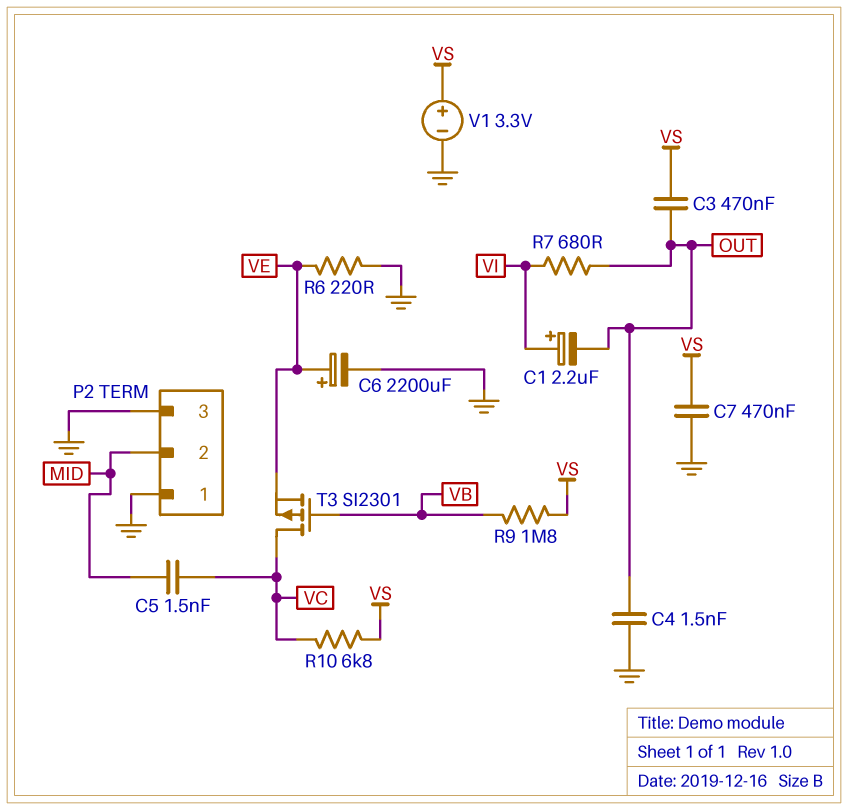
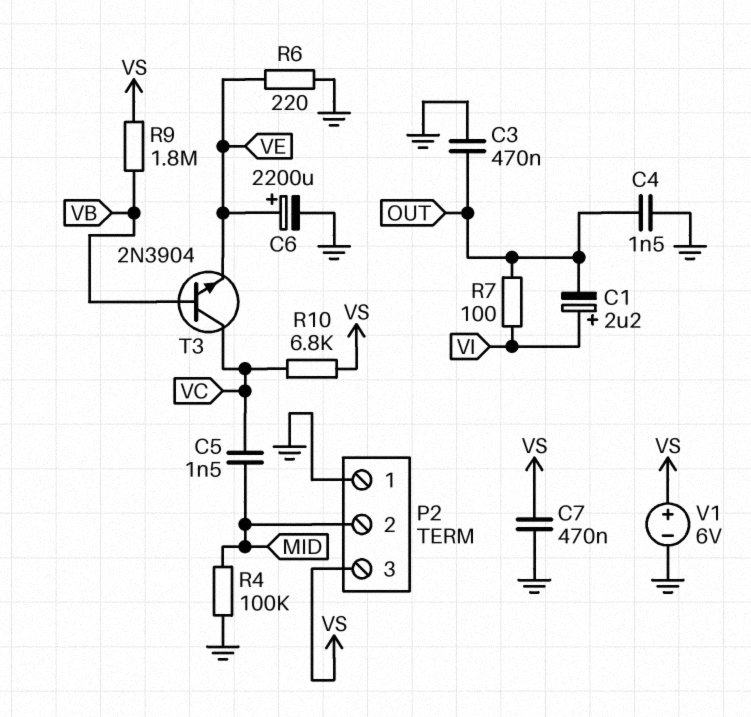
C3: 470nF (OUT, VS) -> 470nF (GND, OUT)
P2 pin 3: GND -> VS
R4: none -> 100k (GND, MID)
R7: 680 (OUT, VI) -> 100 (OUT, VI)
T3: PMOS SI2301 (G VB, D VC, S VE) -> NPN 2N3904 (B VB, C VC, E VE)
V1: 3.3V (plus VS, minus GND) -> 6V (plus VS, minus GND)

